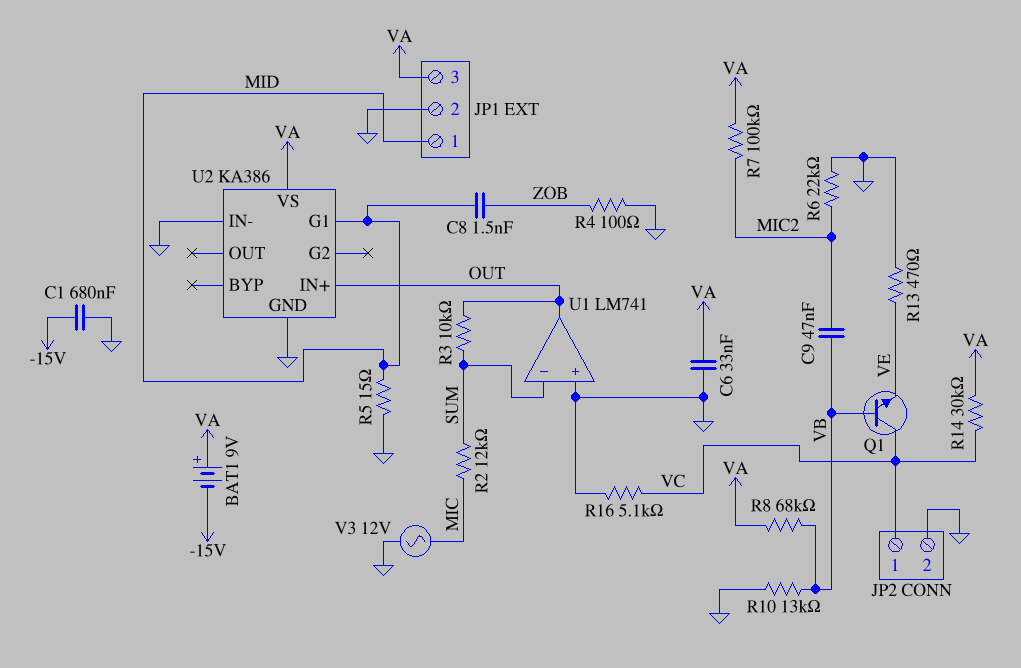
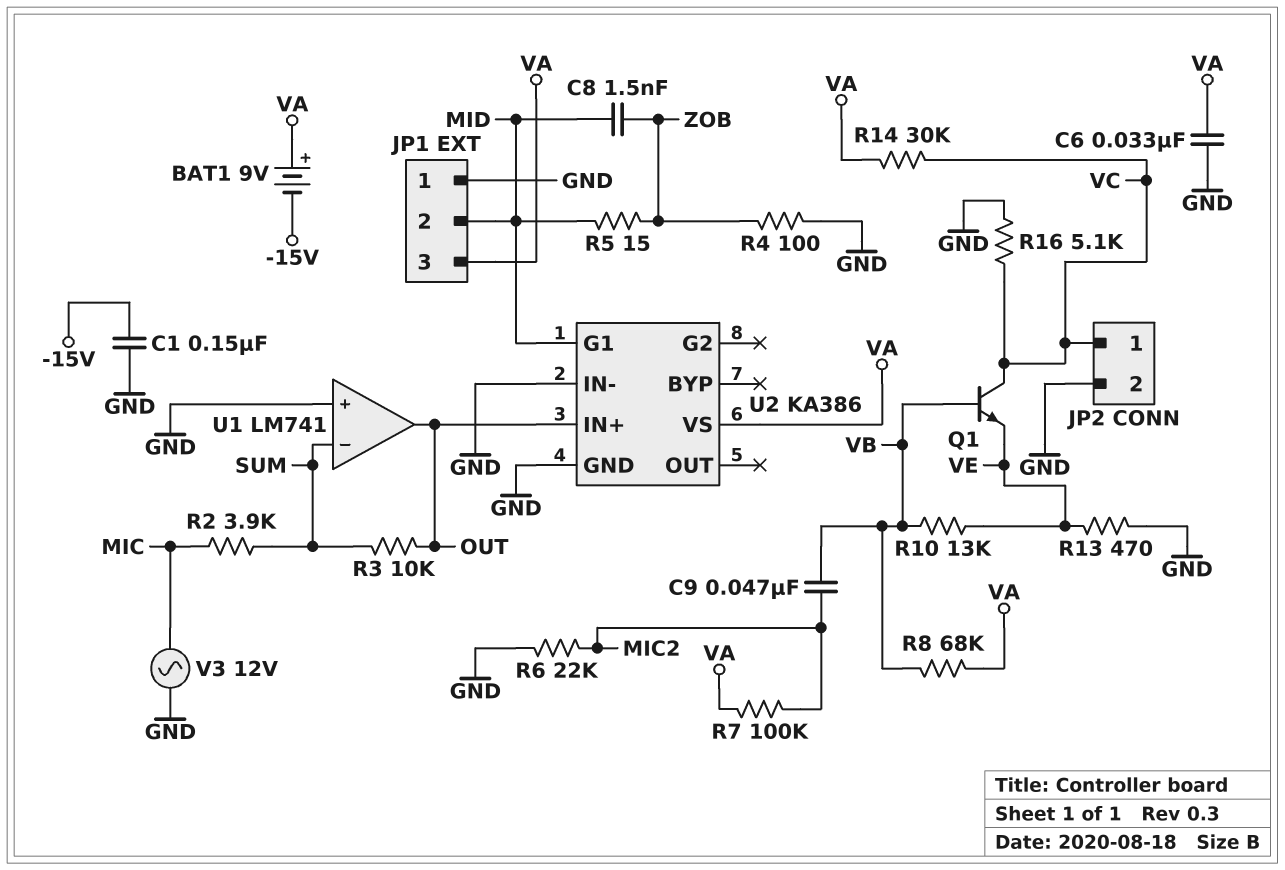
C1: 680nF (-15V, GND) -> 150nF (-15V, GND)
JP1 pin 1: MID -> GND
JP1 pin 2: GND -> MID
R2: 12k (MIC, SUM) -> 3.9k (MIC, SUM)
R5: 15 (GND, MID) -> 15 (MID, ZOB)
R10: 13k (GND, VB) -> 13k (VB, VE)

